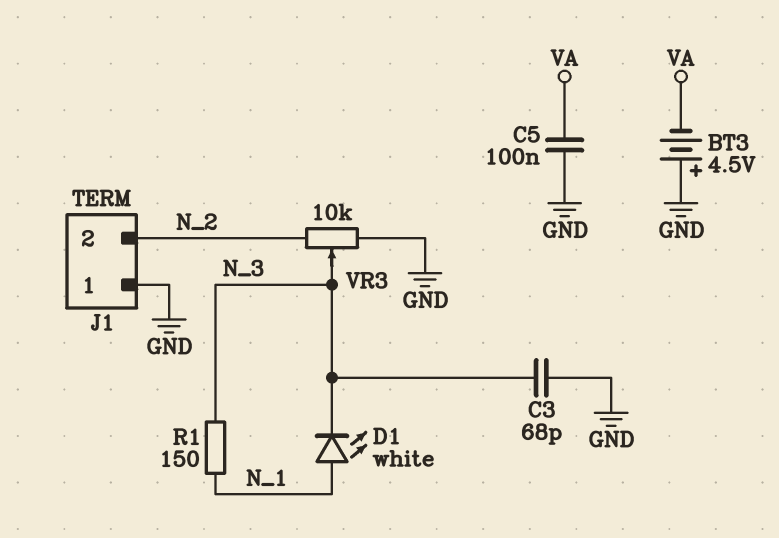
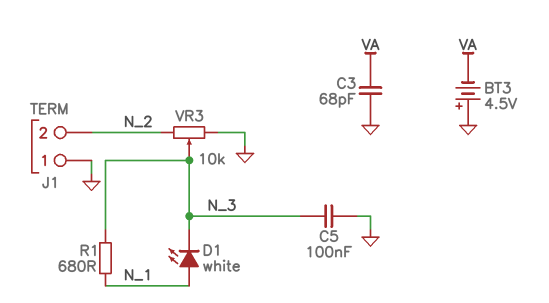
C3: 68pF (GND, N_3) -> 68pF (GND, VA)
C5: 100nF (GND, VA) -> 100nF (GND, N_3)
R1: 150 (N_1, N_3) -> 680 (N_1, N_3)

